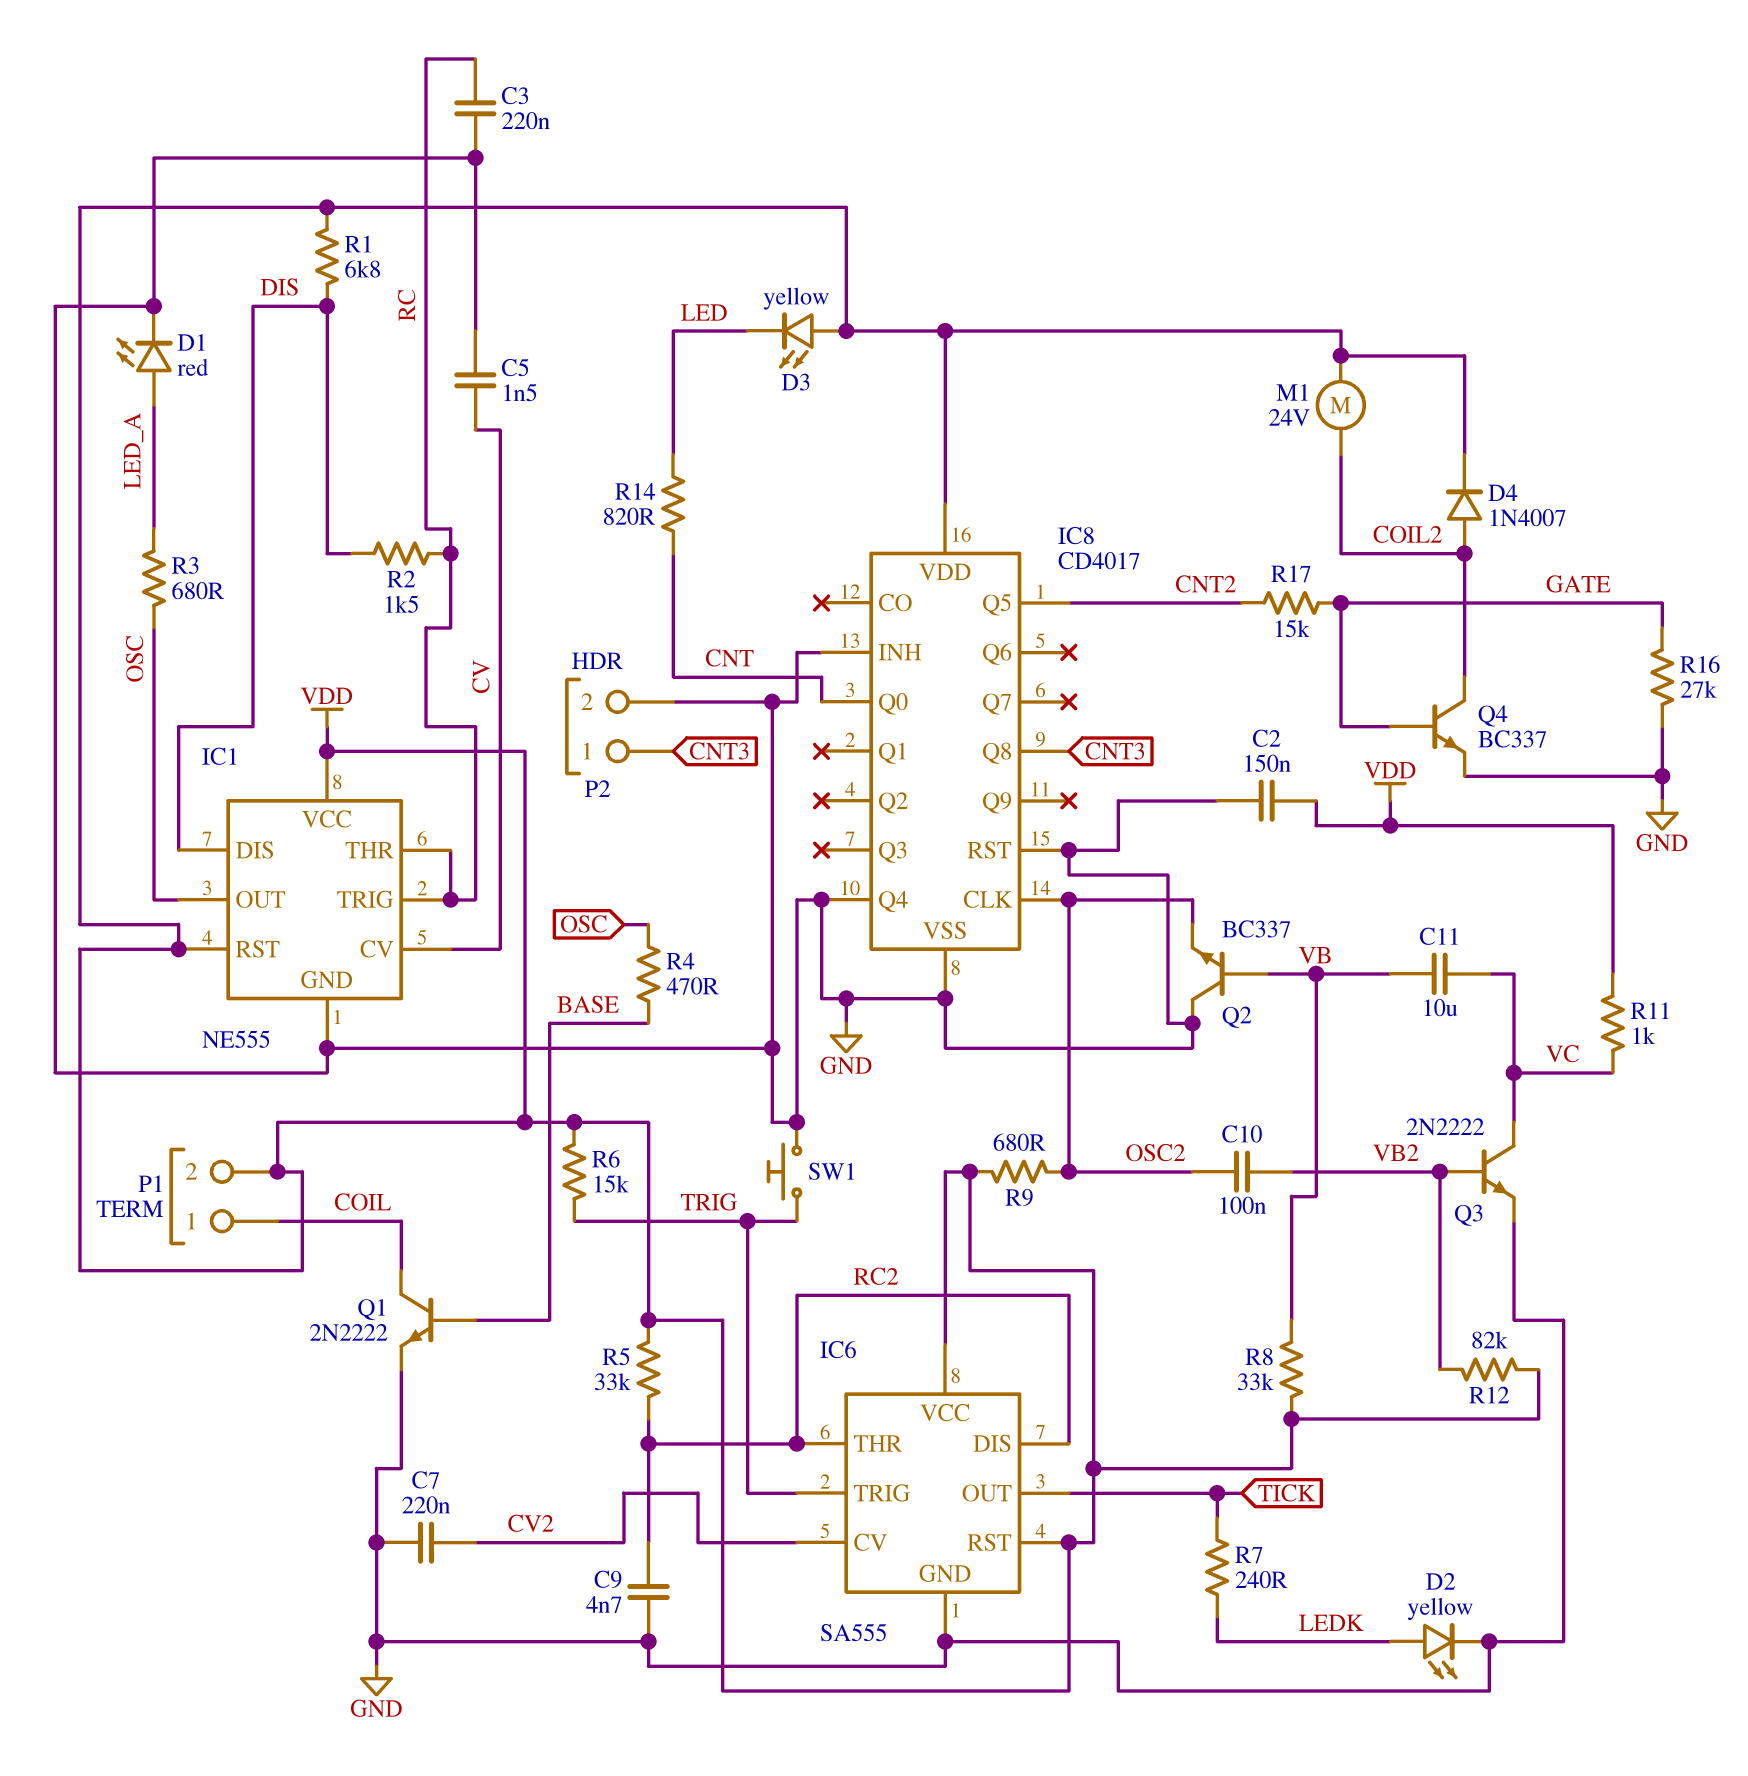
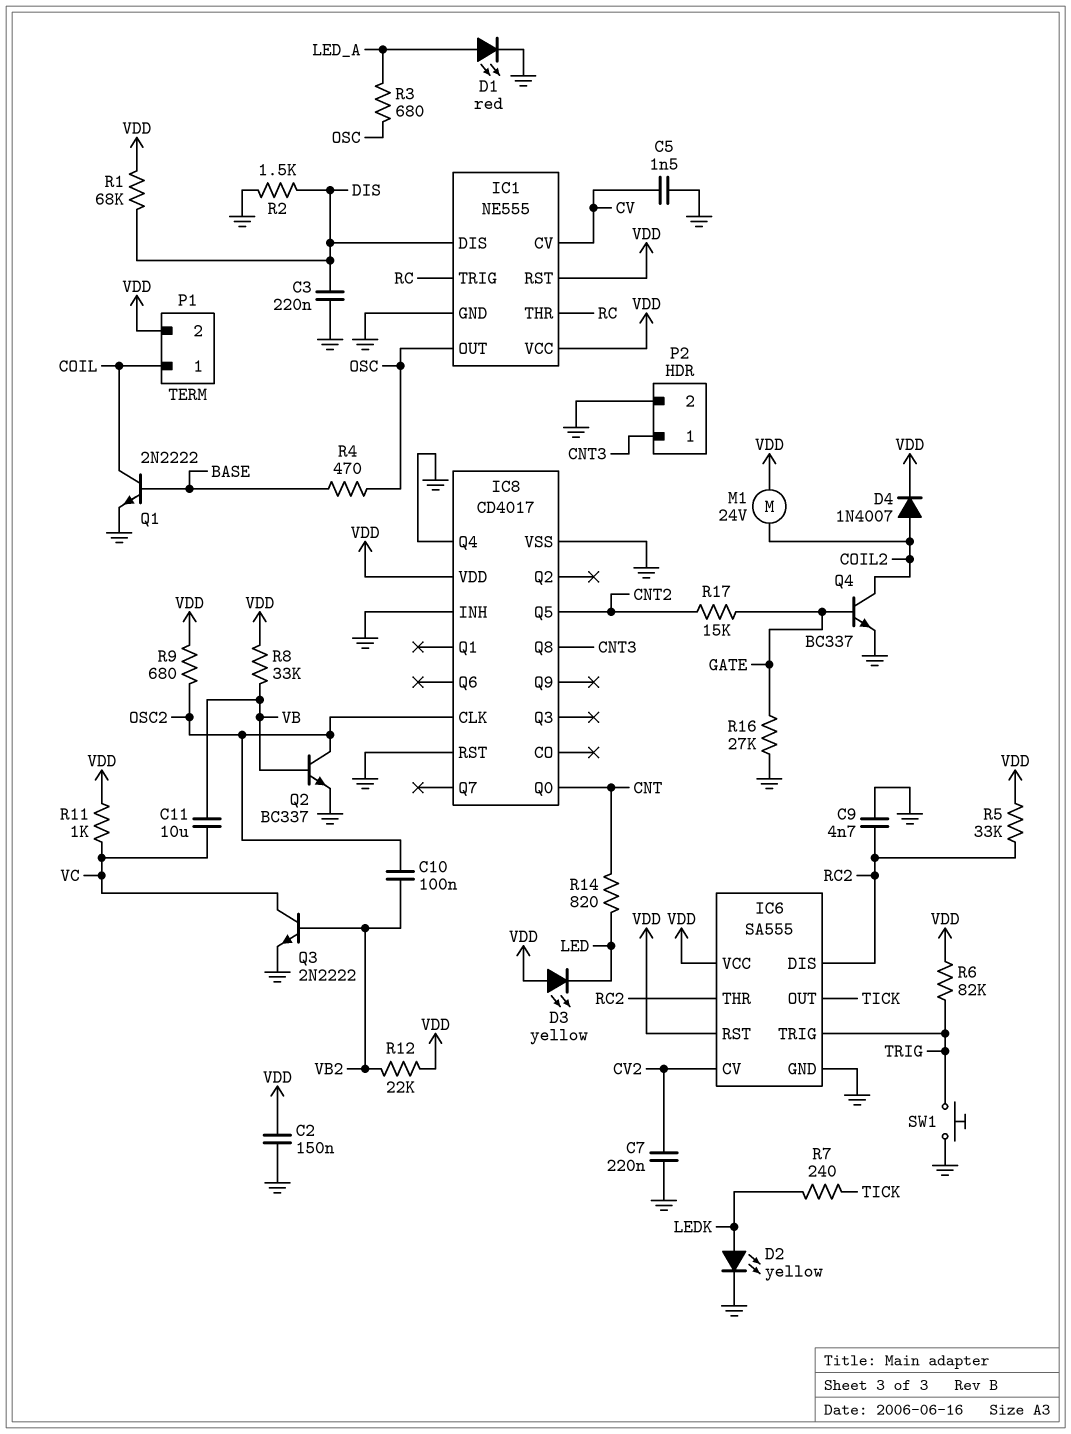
C3: 220nF (GND, RC) -> 220nF (DIS, GND)
Q2: NPN BC337 (B VB, C GND, E OSC2) -> NPN BC337 (B VB, C OSC2, E GND)
R1: 6.8k (DIS, VDD) -> 68k (DIS, VDD)
R2: 1.5k (DIS, RC) -> 1.5k (DIS, GND)
R6: 15k (TRIG, VDD) -> 82k (TRIG, VDD)
R12: 82k (VB2, VDD) -> 22k (VB2, VDD)

